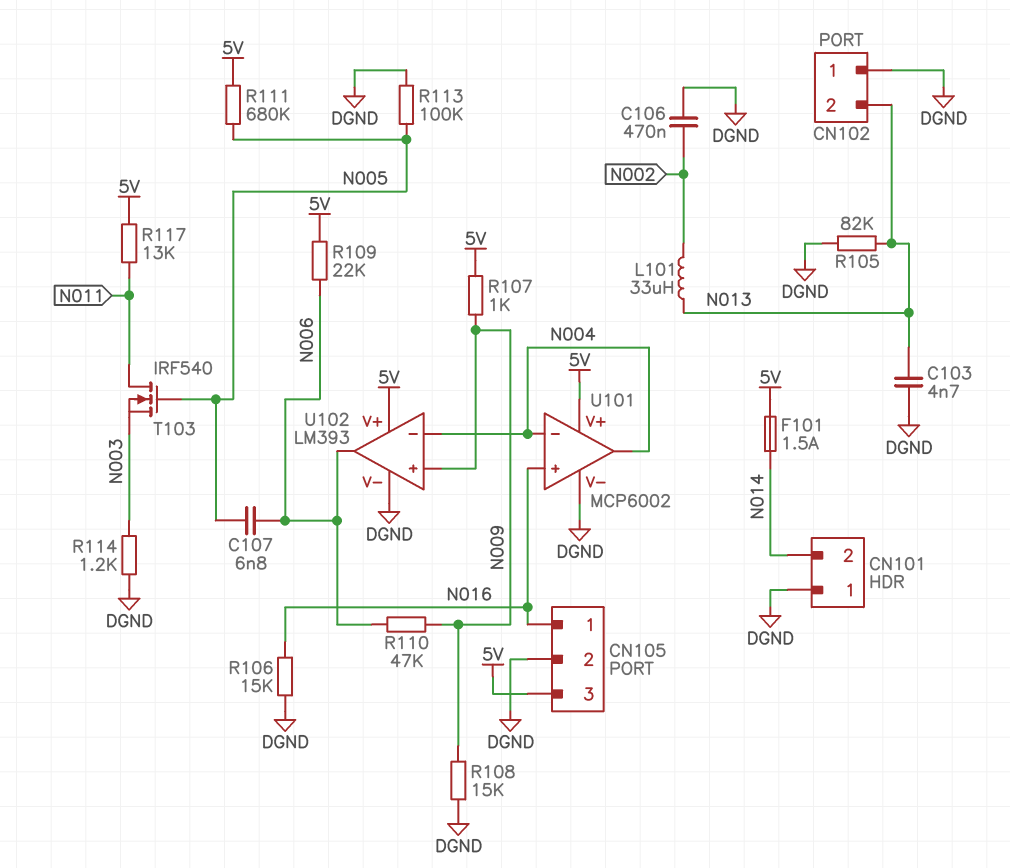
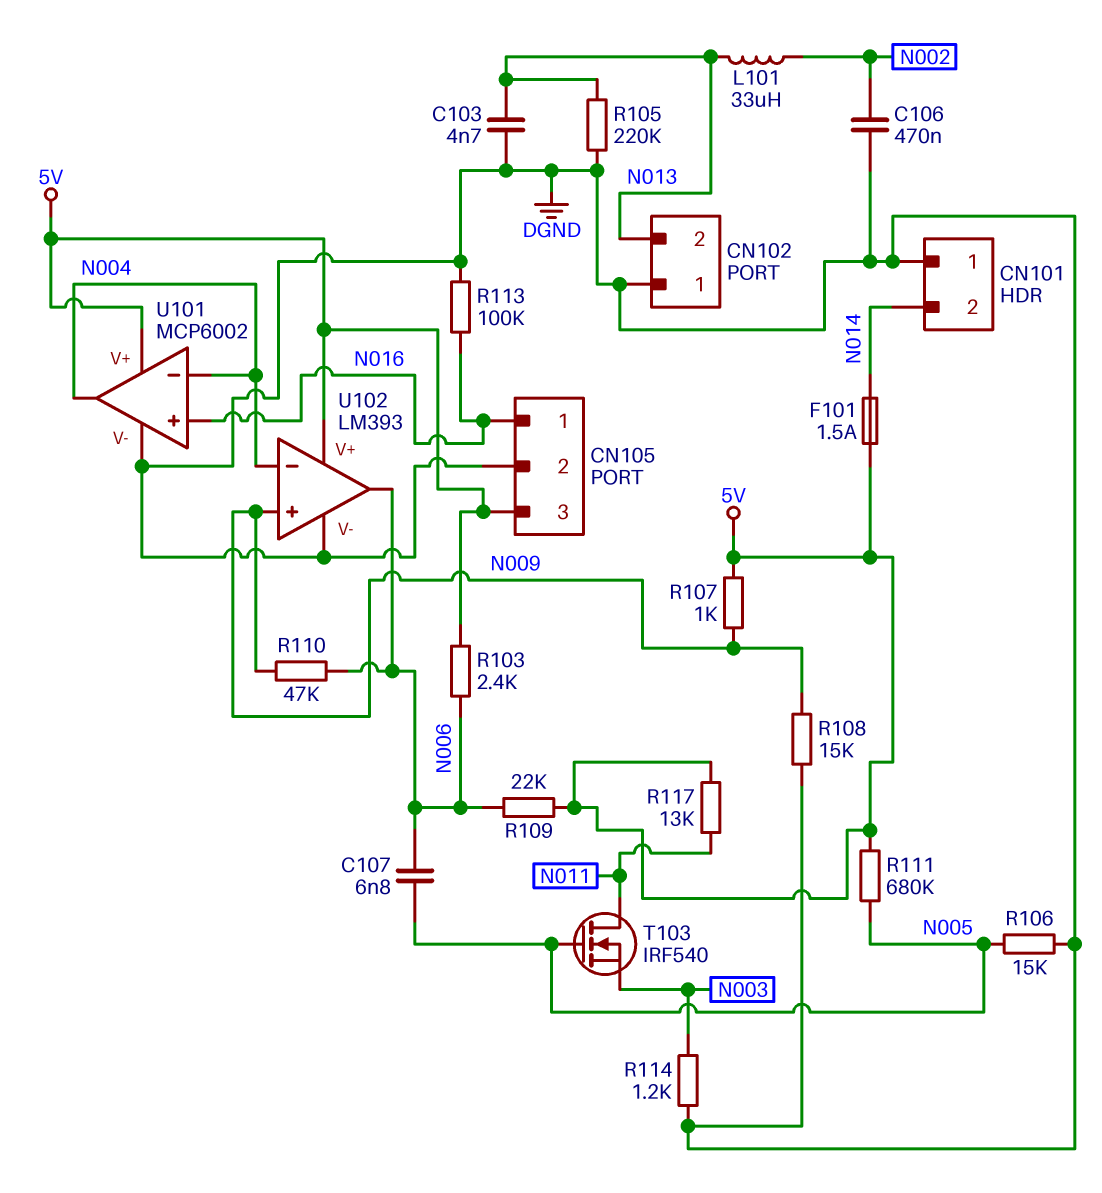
R103: none -> 2.4k (5V, N006)
R105: 82k (DGND, N013) -> 220k (DGND, N013)
R106: 15k (DGND, N016) -> 15k (DGND, N005)
R113: 100k (DGND, N005) -> 100k (DGND, N016)

